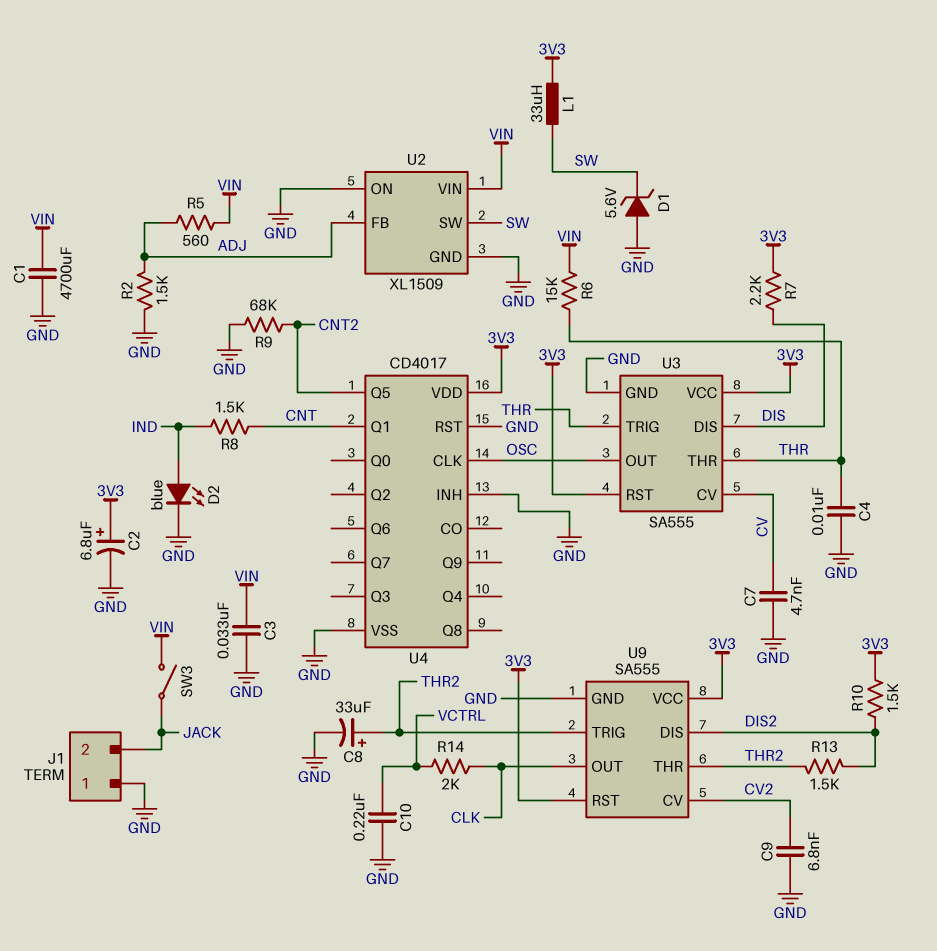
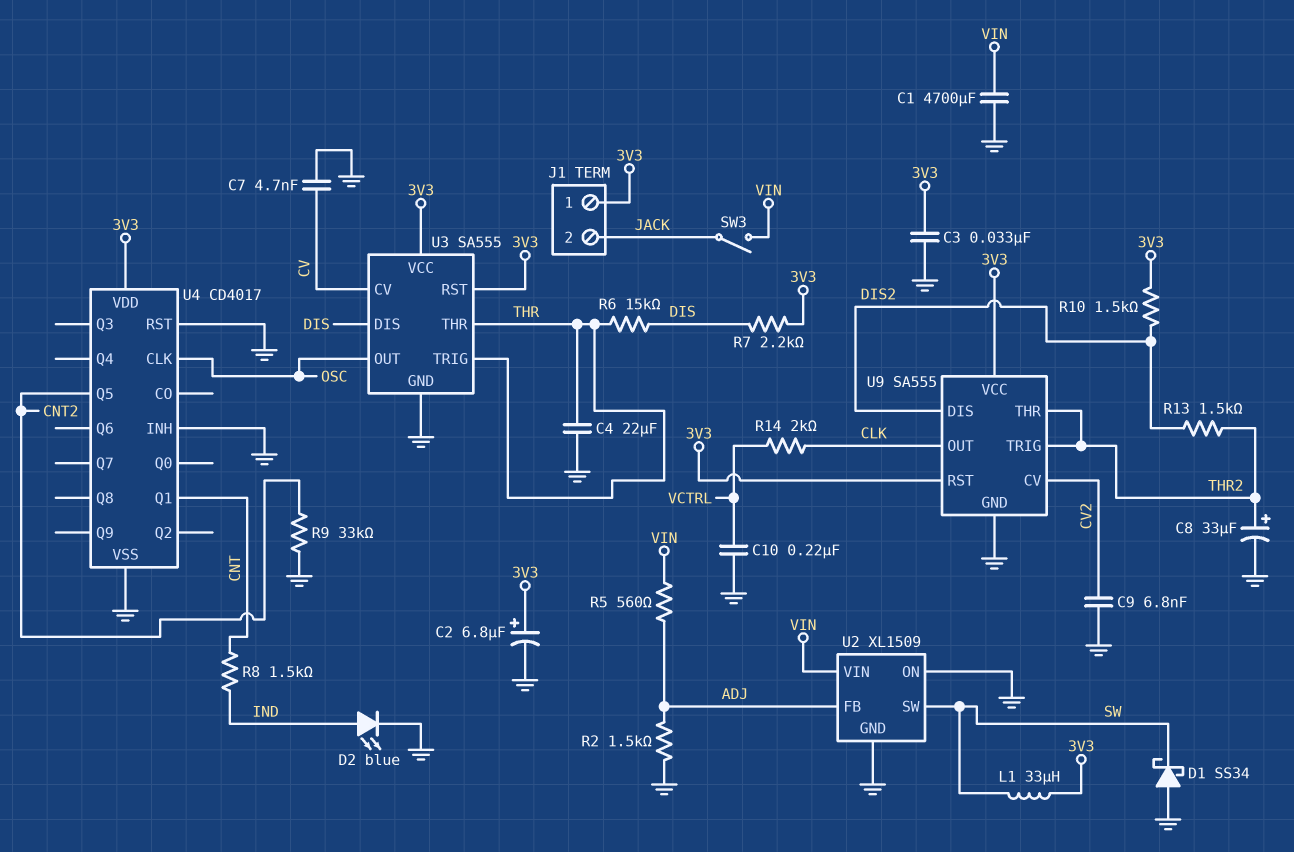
C3: 33nF (GND, VIN) -> 33nF (3V3, GND)
C4: 10nF (GND, THR) -> 22uF (GND, THR)
D1: zener 5.6V (A GND, K SW) -> schottky SS34 (A GND, K SW)
J1 pin 1: GND -> 3V3
R6: 15k (THR, VIN) -> 15k (DIS, THR)
R9: 68k (CNT2, GND) -> 33k (CNT2, GND)

